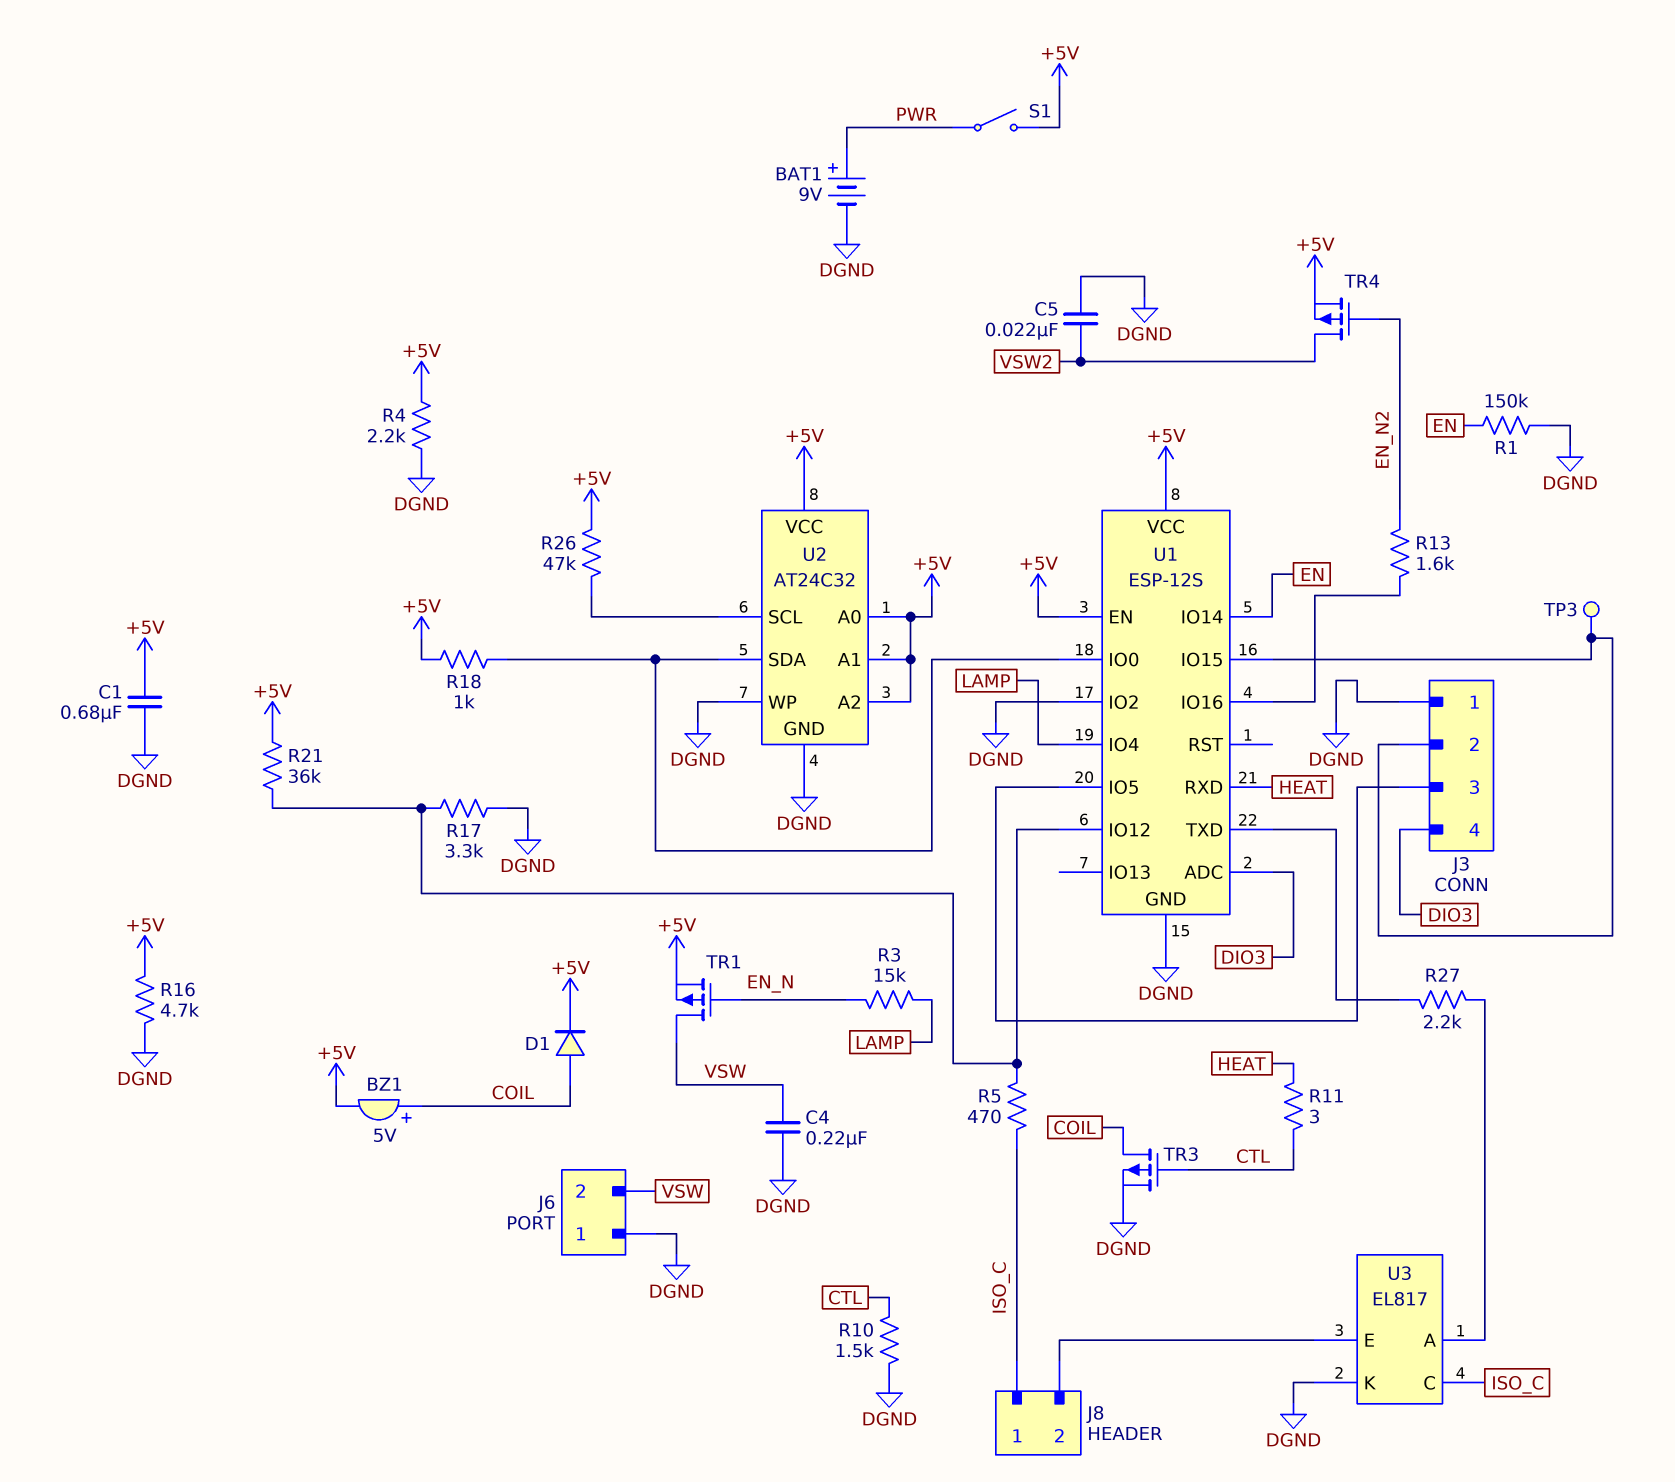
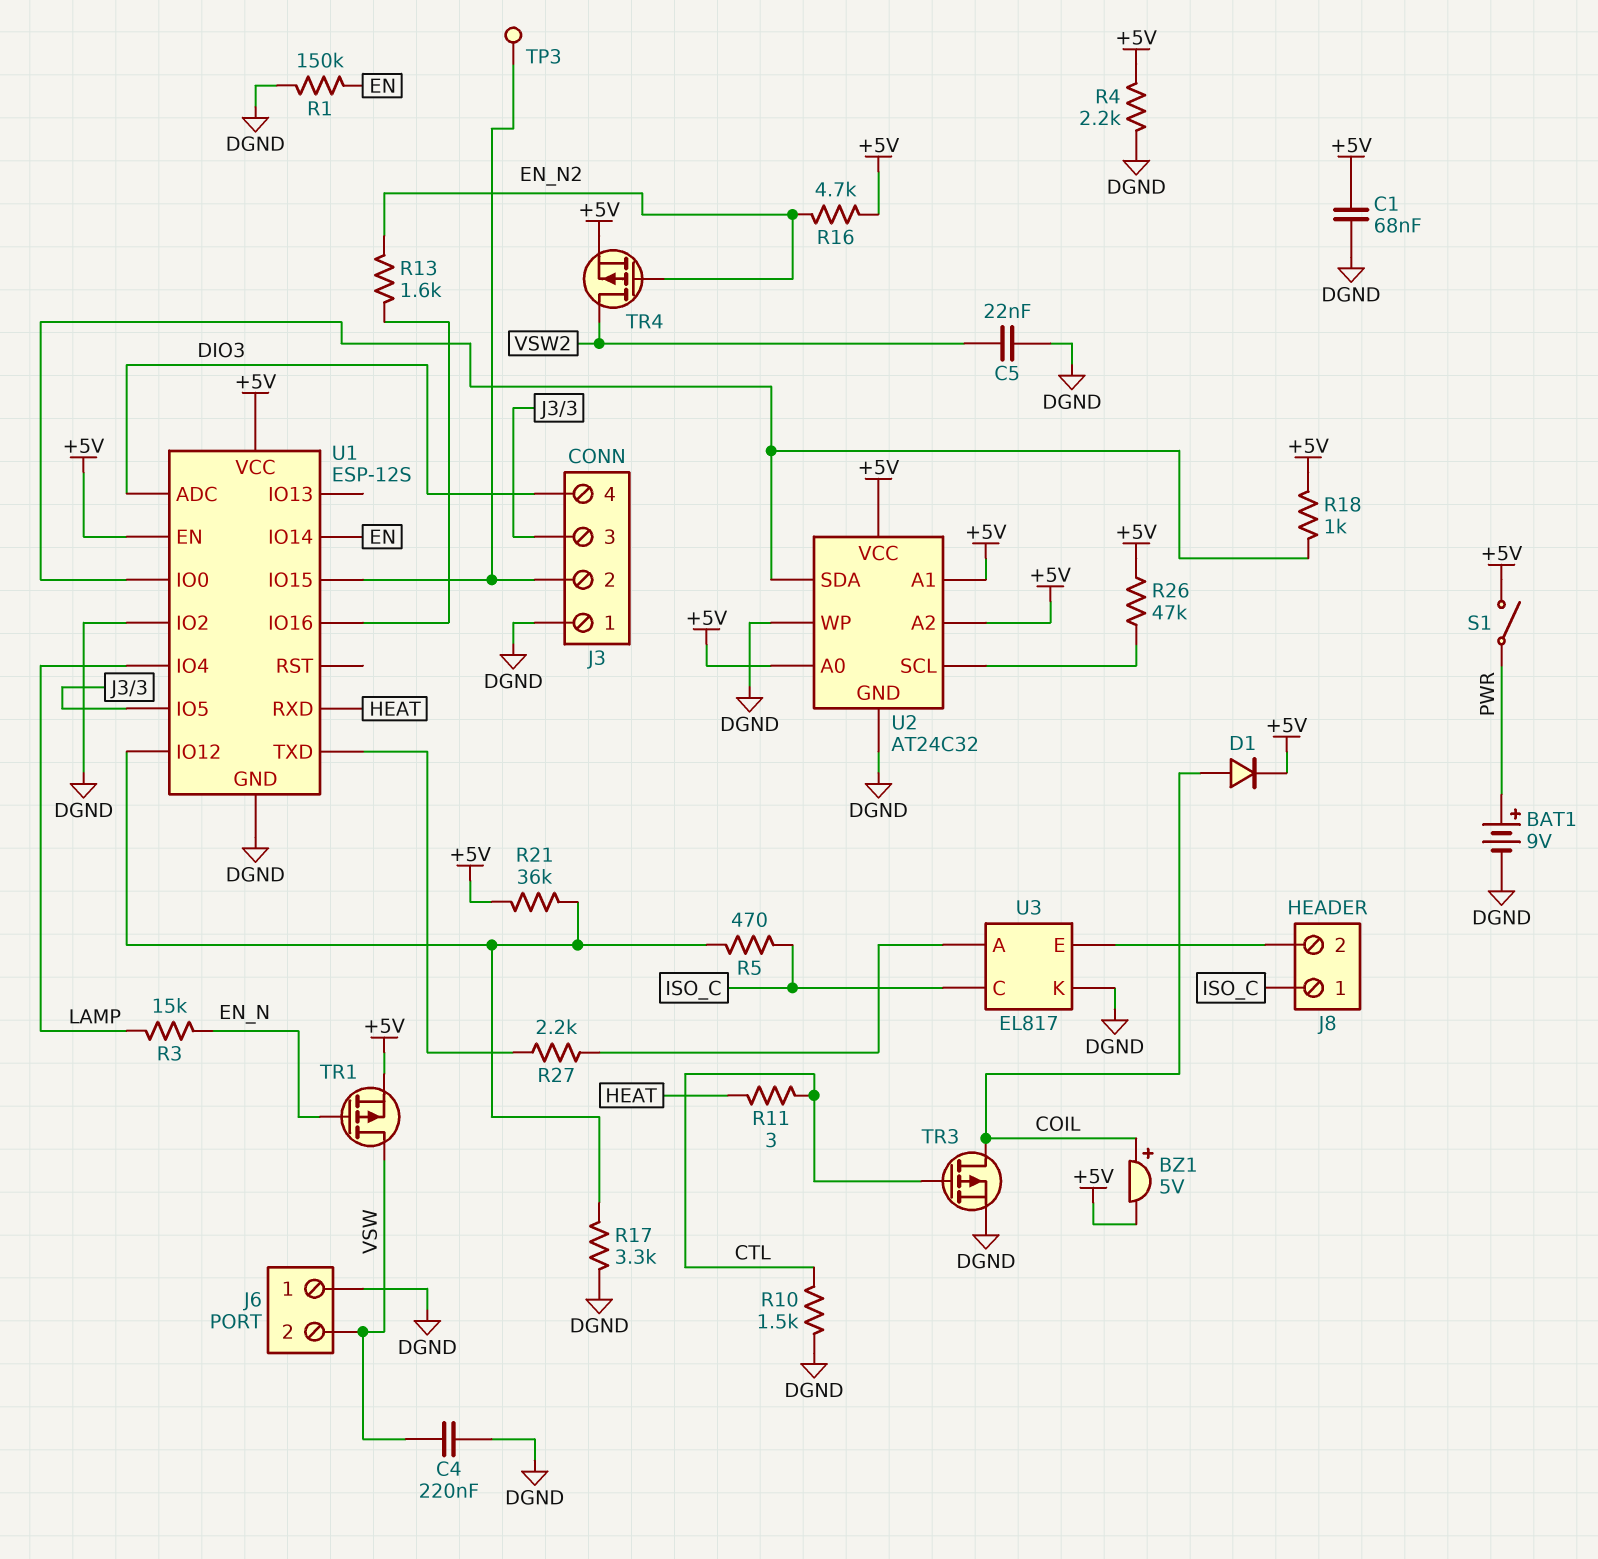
C1: 680nF (+5V, DGND) -> 68nF (+5V, DGND)
R16: 4.7k (+5V, DGND) -> 4.7k (+5V, EN_N2)

